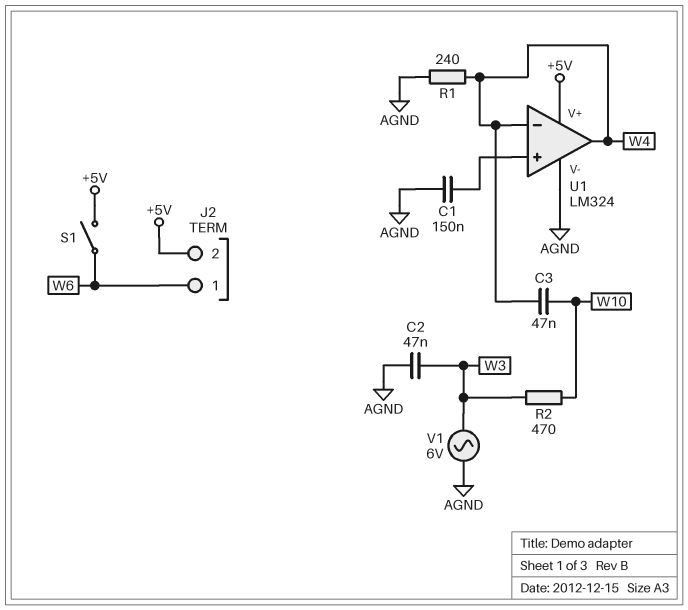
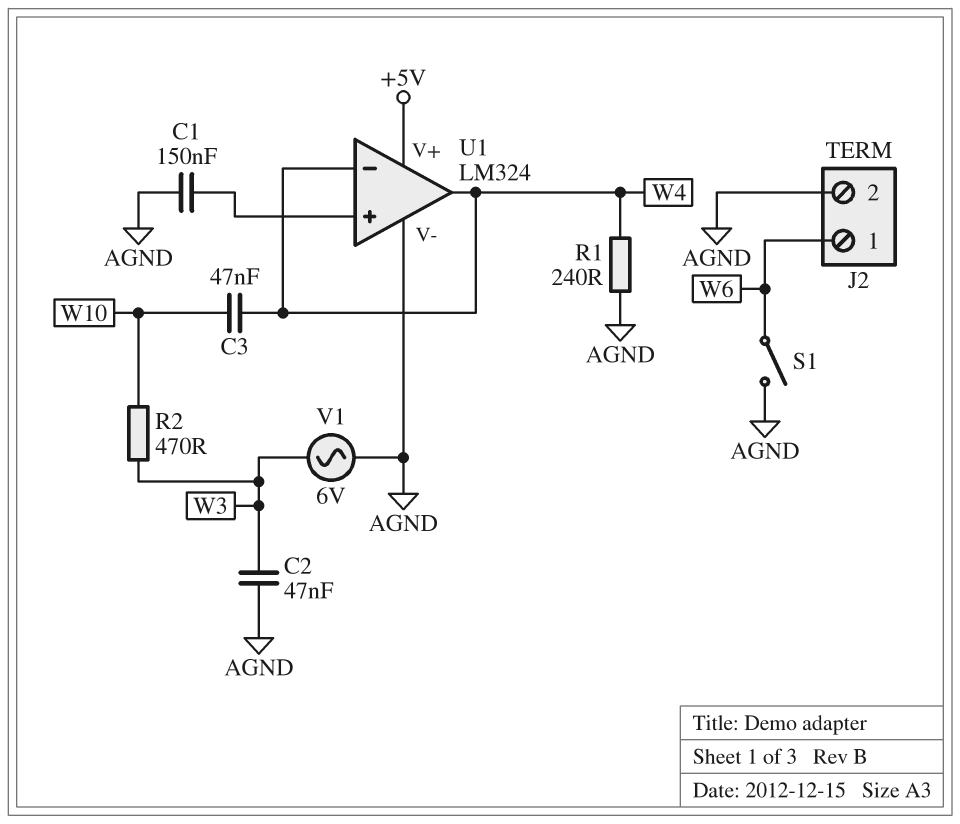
J2 pin 2: +5V -> AGND
S1: switch (+5V, W6) -> switch (AGND, W6)

